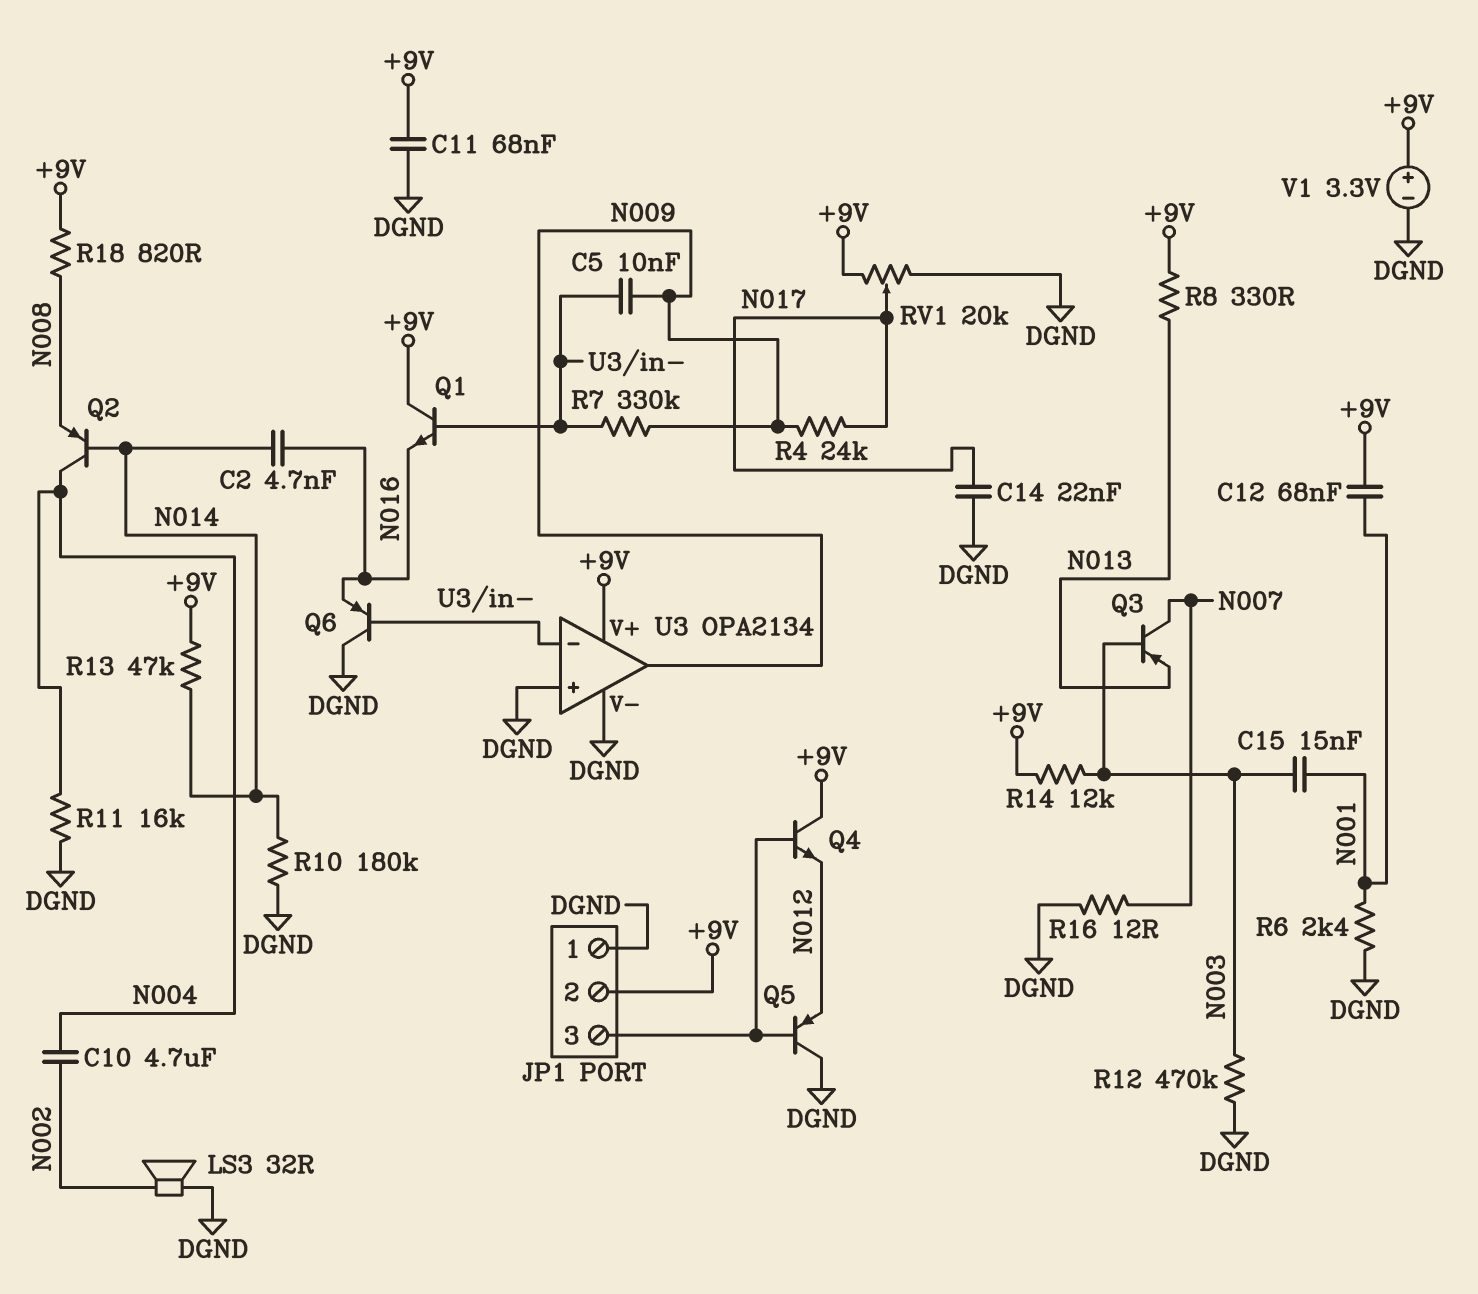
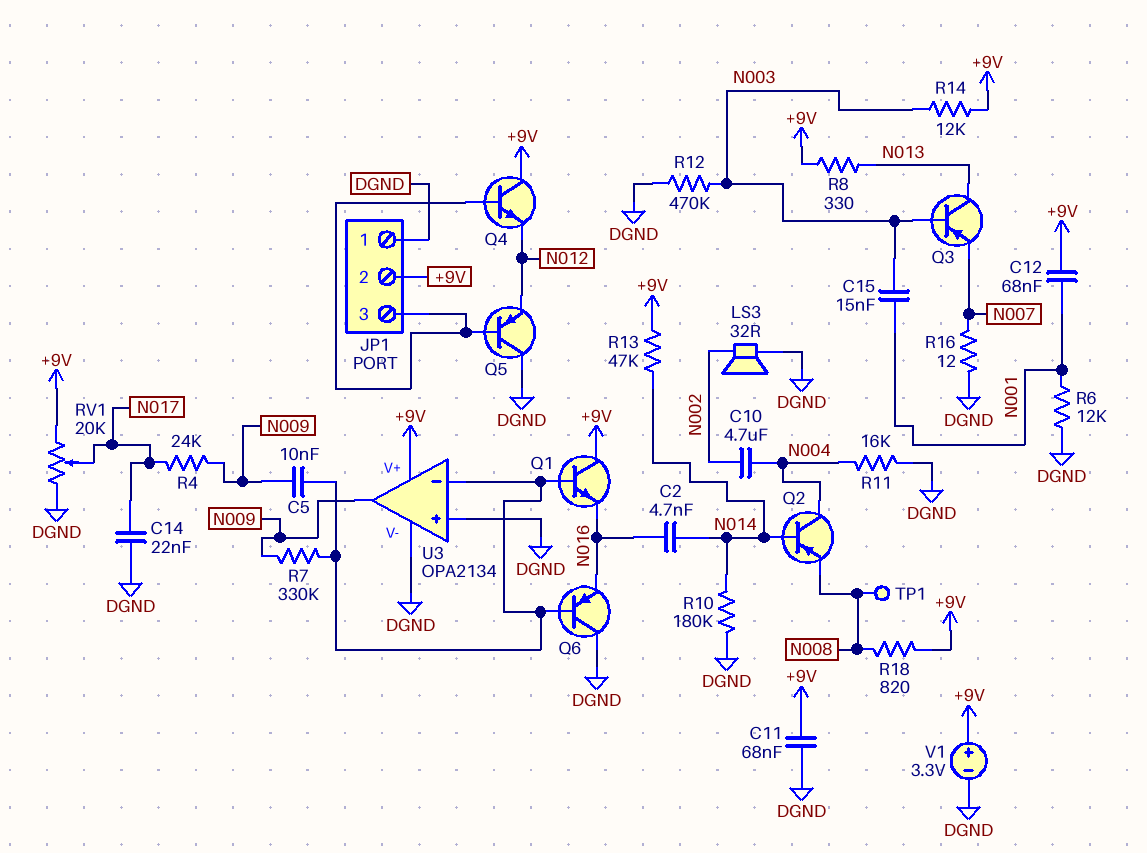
Q3: PNP (B N003, C N007, E N013) -> PNP (B N003, C N013, E N007)
R6: 2.4k (DGND, N001) -> 12k (DGND, N001)
TP1: none -> test point (N008)

